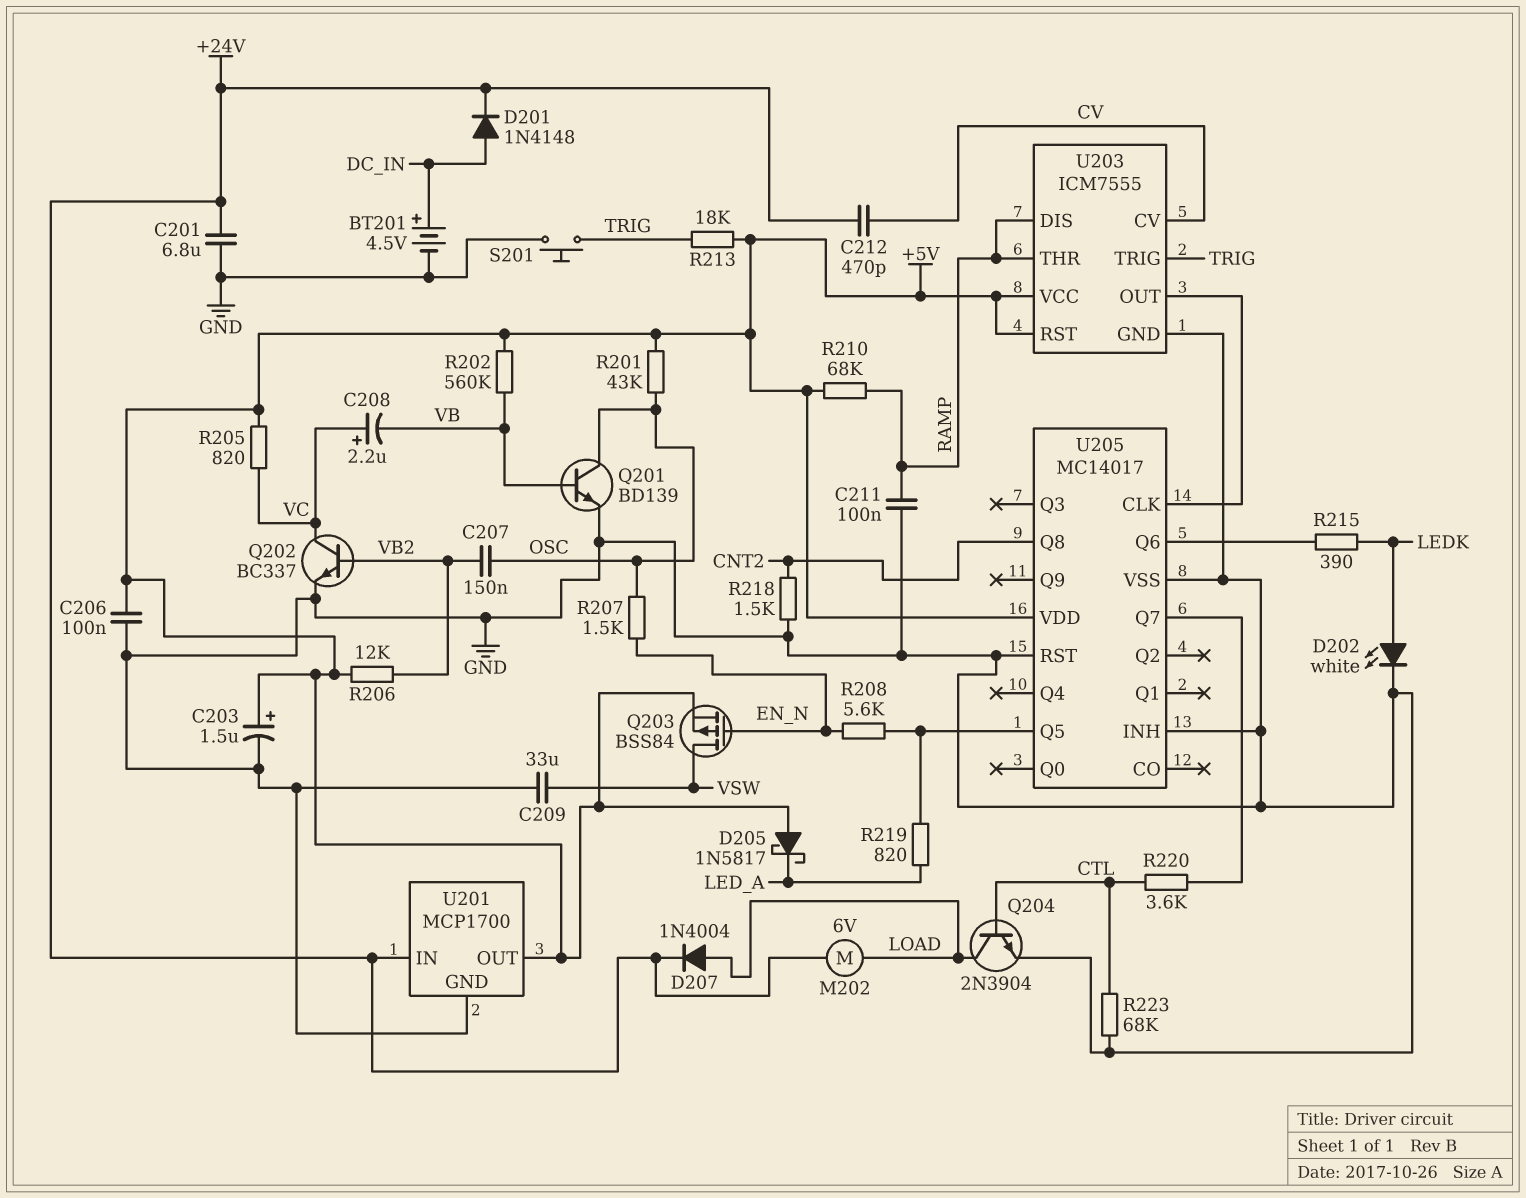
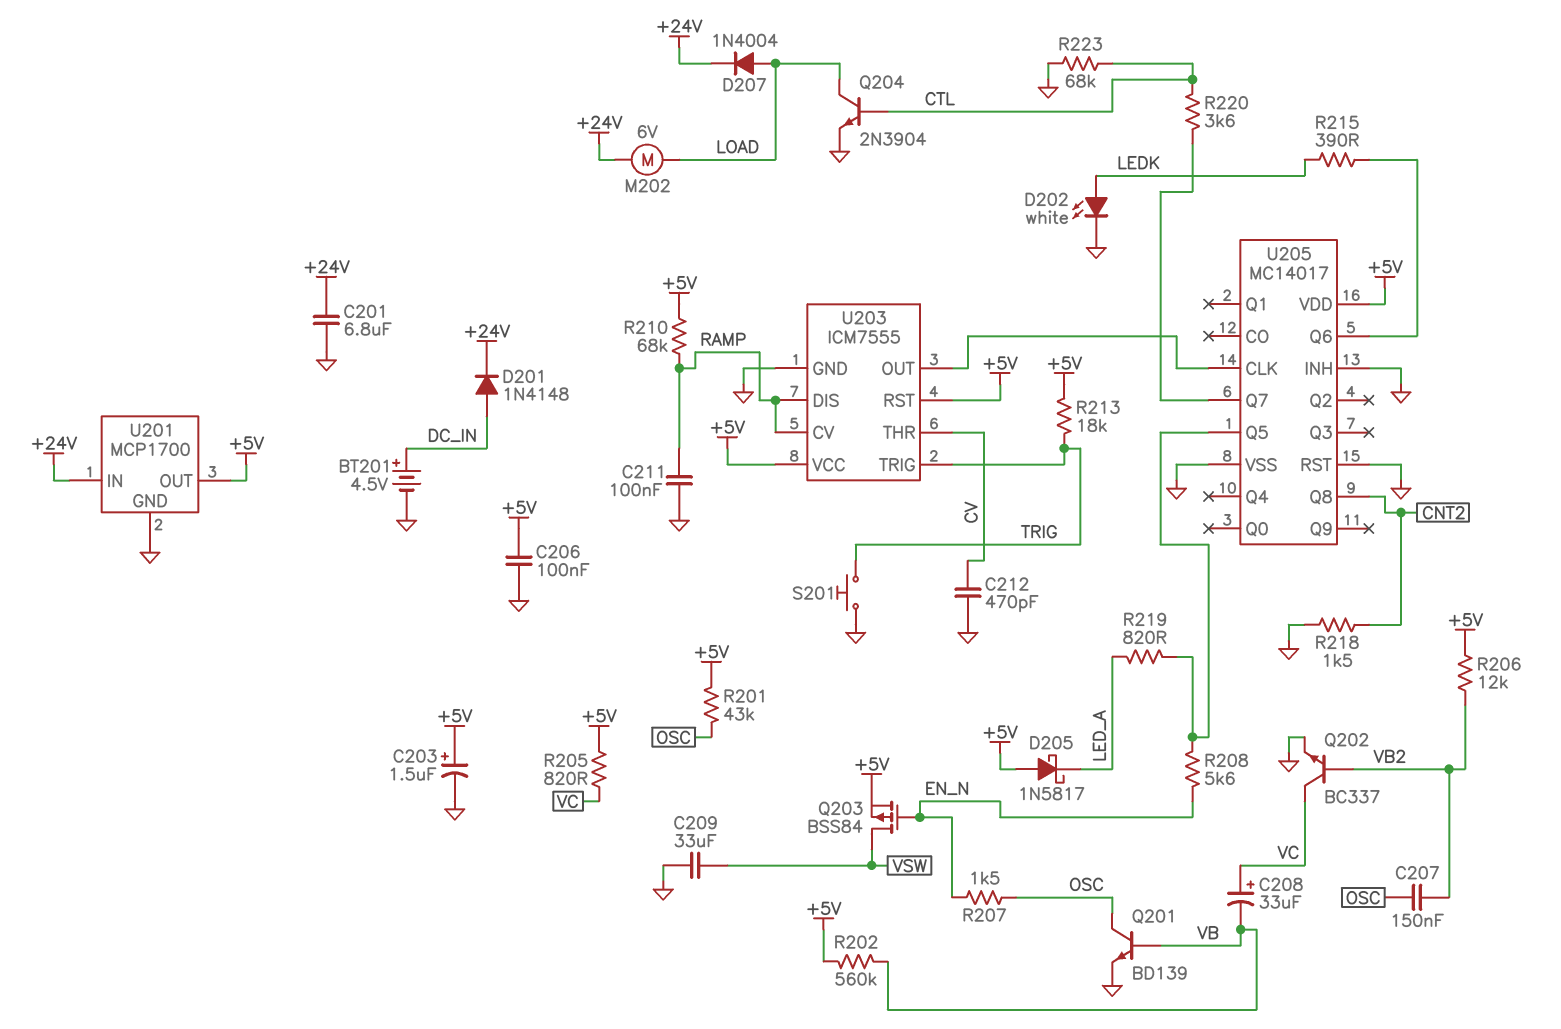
C208: 2.2uF (plus VC, minus VB) -> 33uF (plus VC, minus VB)
C212: 470pF (+24V, CV) -> 470pF (CV, GND)
U203 pin CV: CV -> RAMP
U203 pin THR: RAMP -> CV

